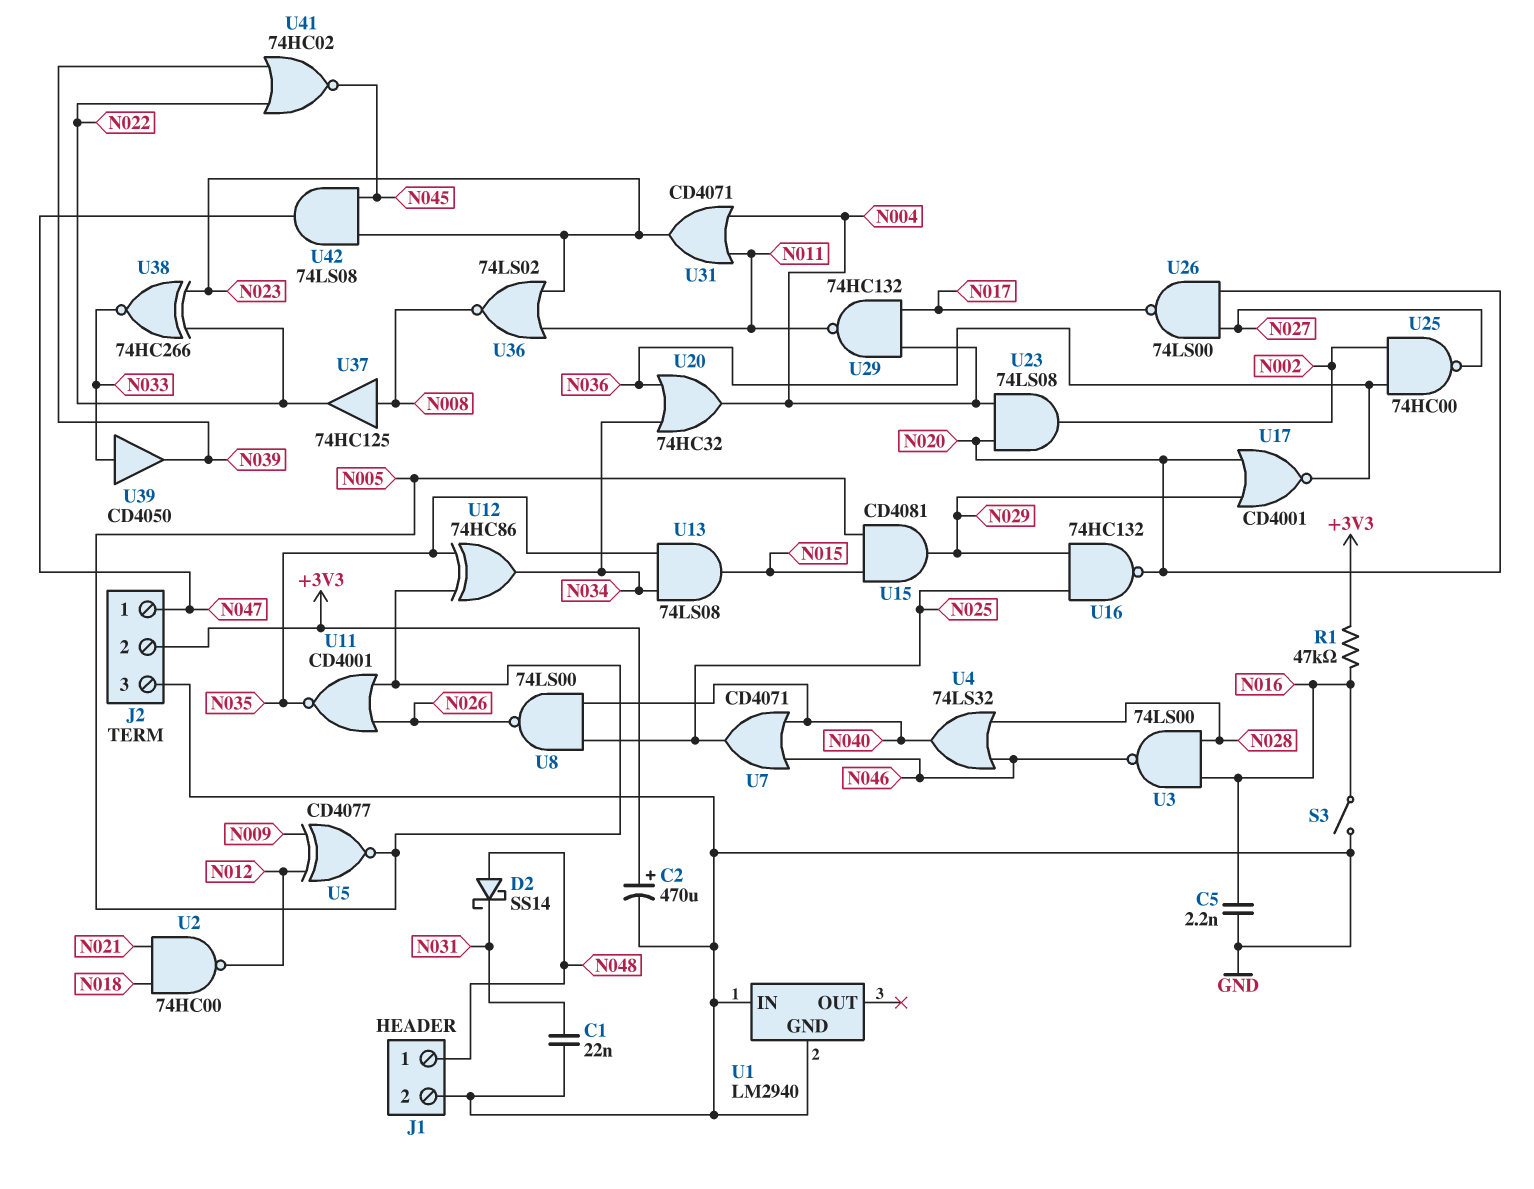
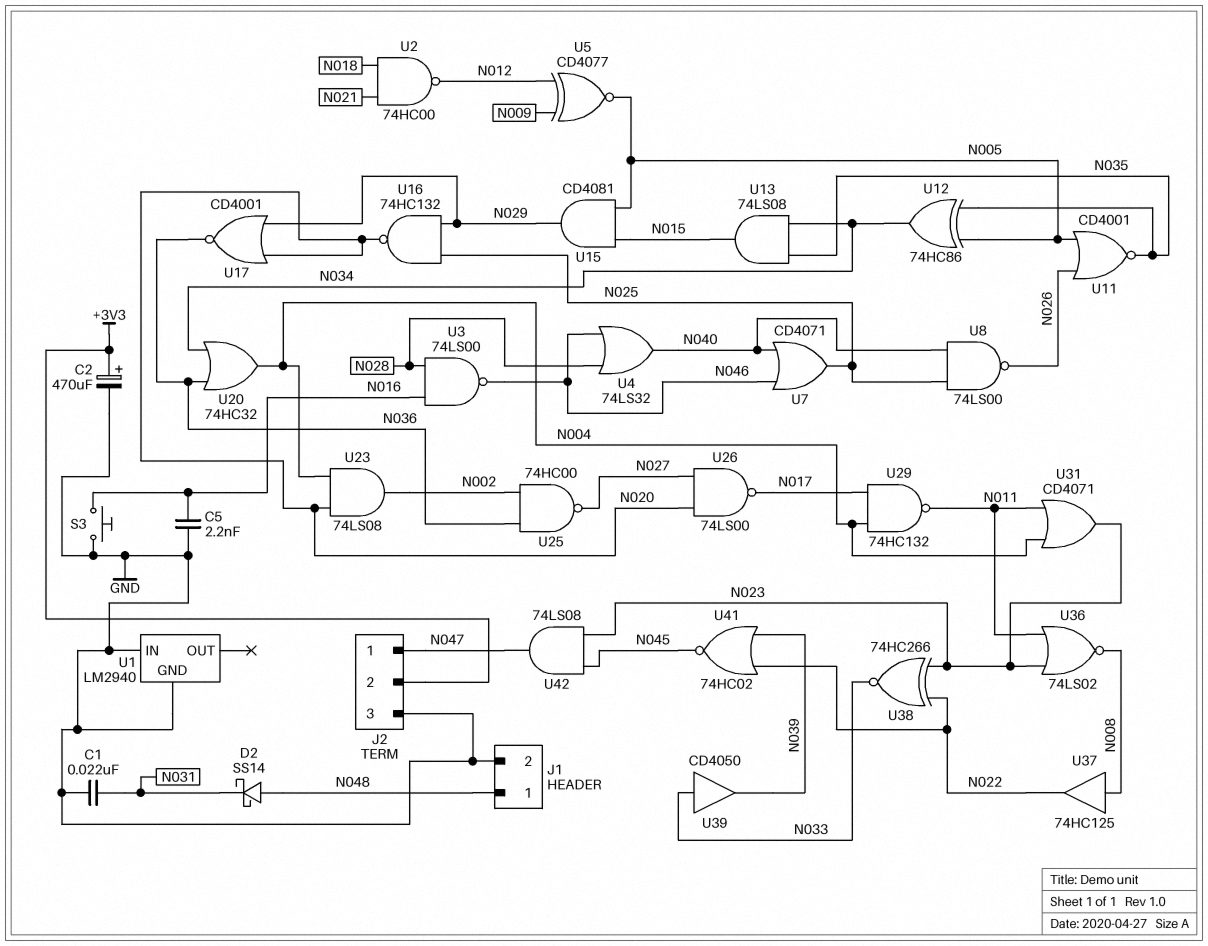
R1: 47k (+3V3, N016) -> none
S3: switch (GND, N016) -> button (GND, N016)

